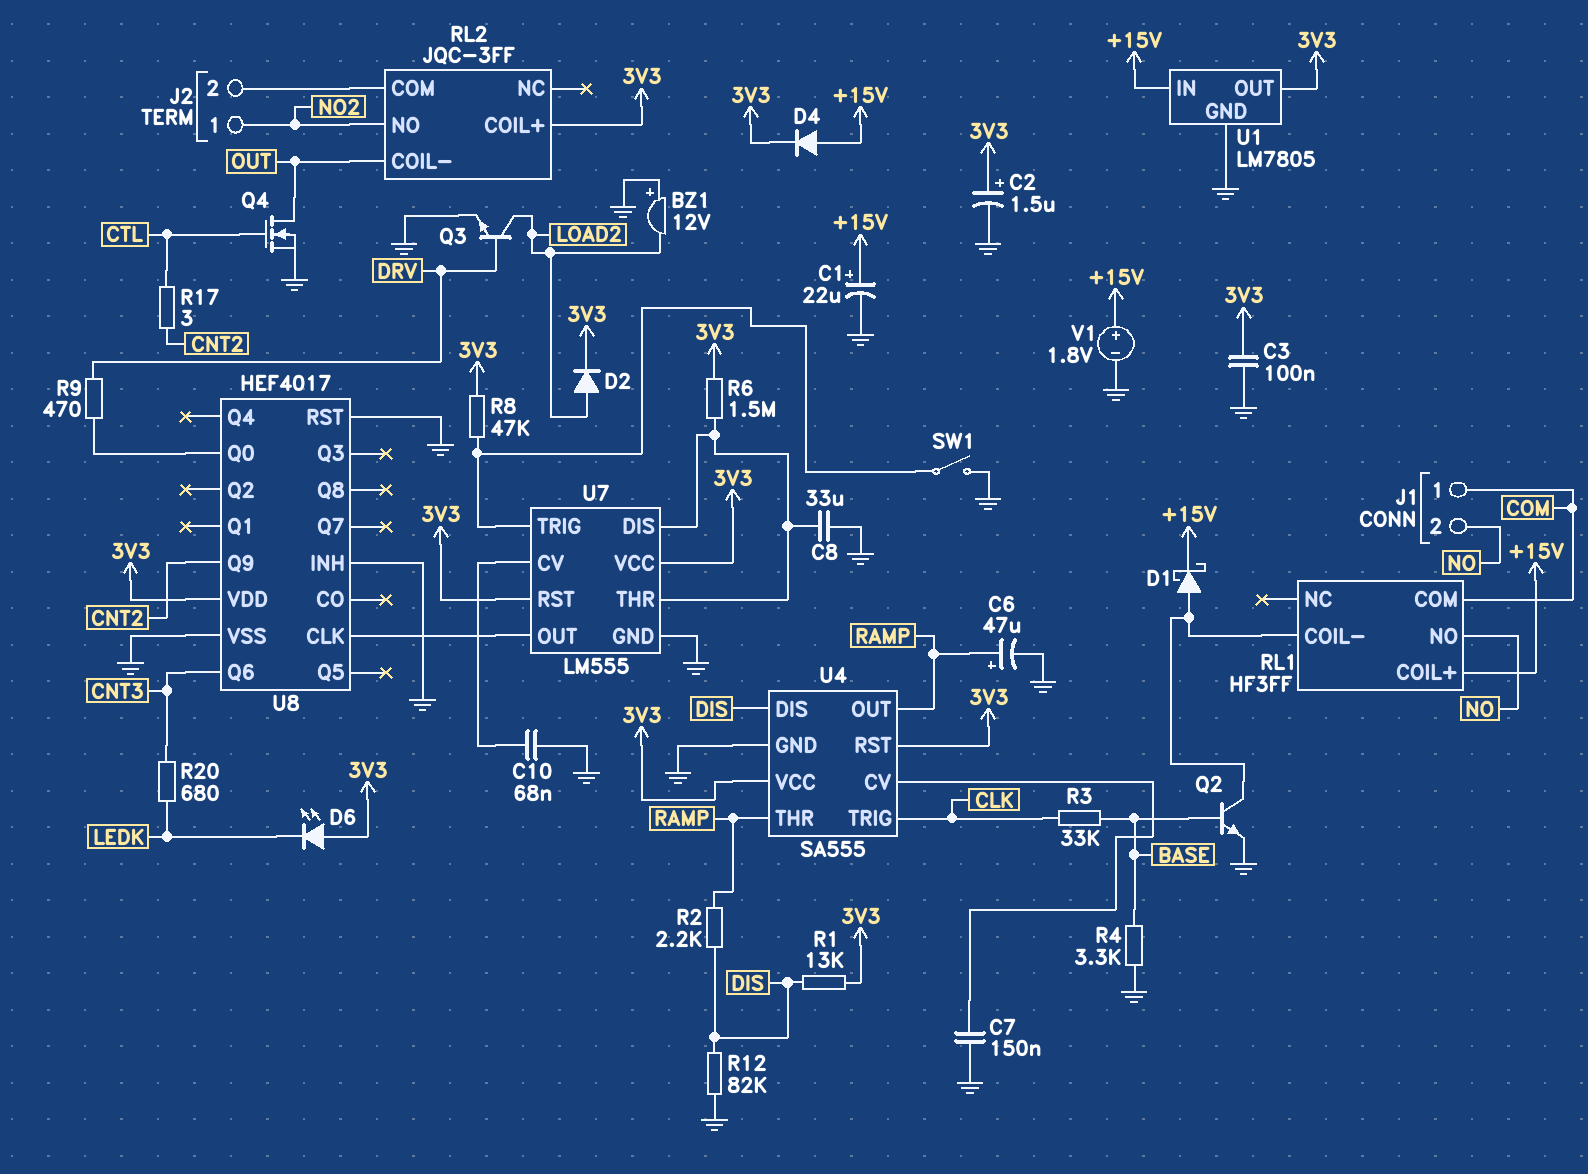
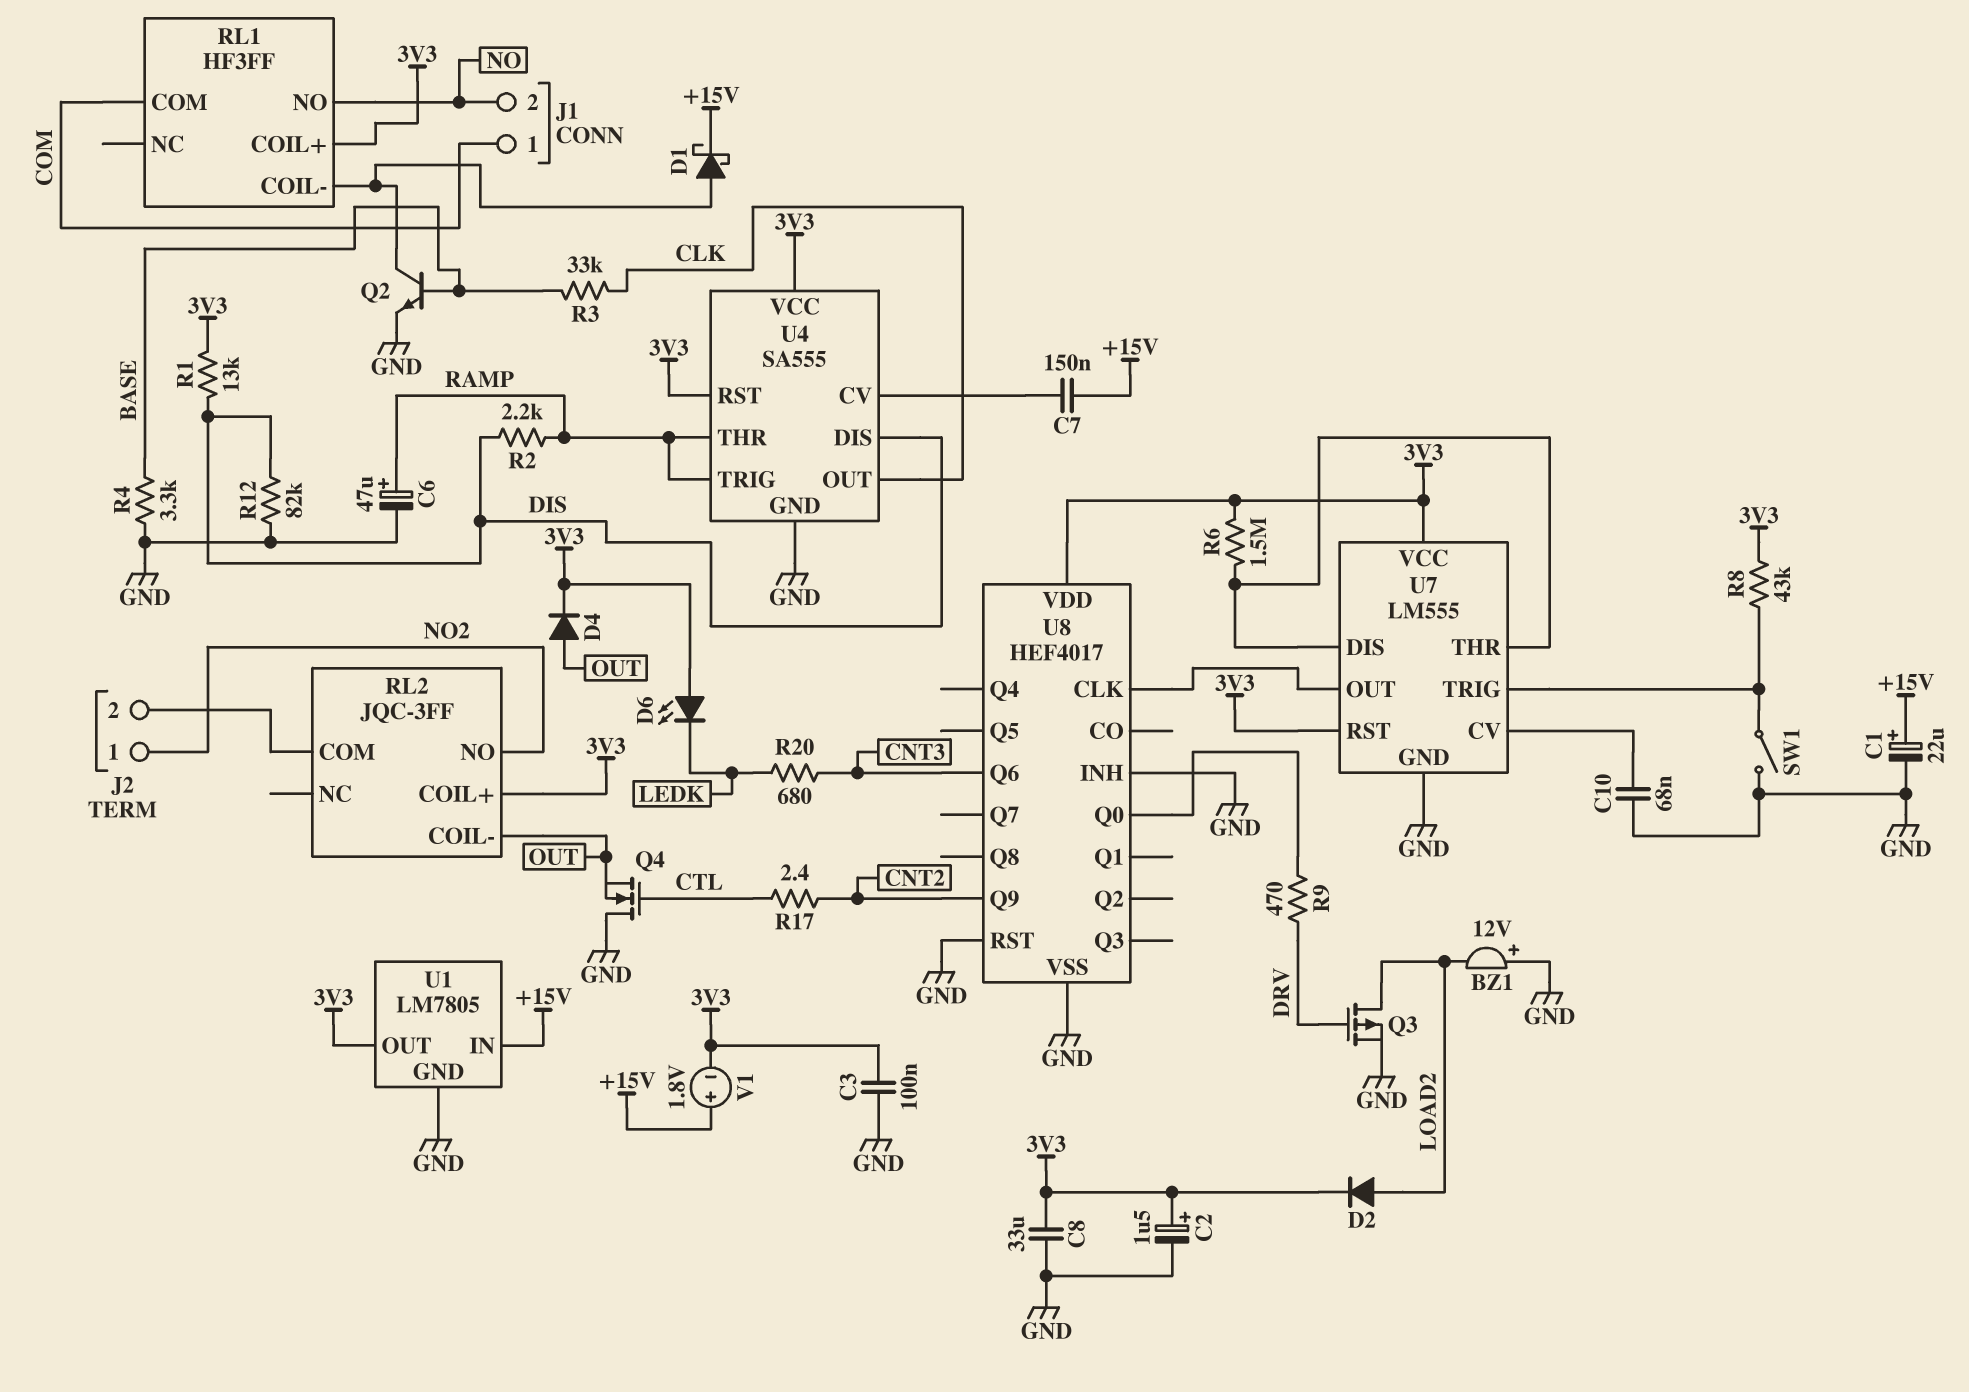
C7: 150nF (GND, U4/CV) -> 150nF (+15V, U4/CV)
C8: 33uF (GND, U7/DIS) -> 33uF (3V3, GND)
D4: diode (A +15V, K 3V3) -> diode (A OUT, K 3V3)
Q3: NPN (B DRV, C LOAD2, E GND) -> PMOS (G DRV, D LOAD2, S GND)
Q4: NMOS (G CTL, D OUT, S GND) -> NMOS (G CTL, D GND, S OUT)
R8: 47k (3V3, U7/TRIG) -> 43k (3V3, U7/TRIG)
R17: 3 (CNT2, CTL) -> 2.4 (CNT2, CTL)
RL1 pin COIL+: +15V -> 3V3
U4 pin OUT: RAMP -> CLK
U4 pin TRIG: CLK -> RAMP
V1: 1.8V (plus +15V, minus GND) -> 1.8V (plus +15V, minus 3V3)

